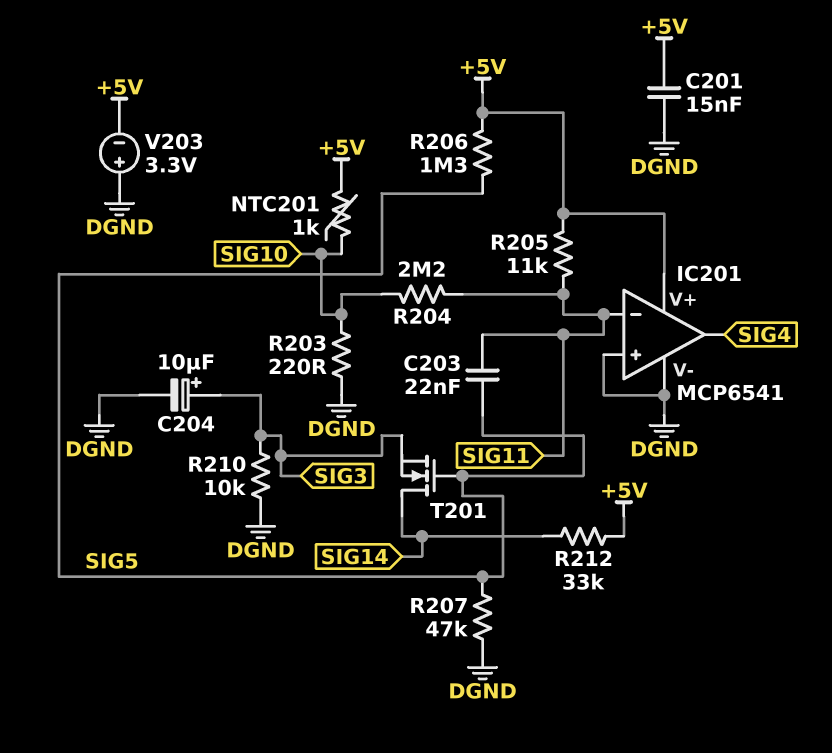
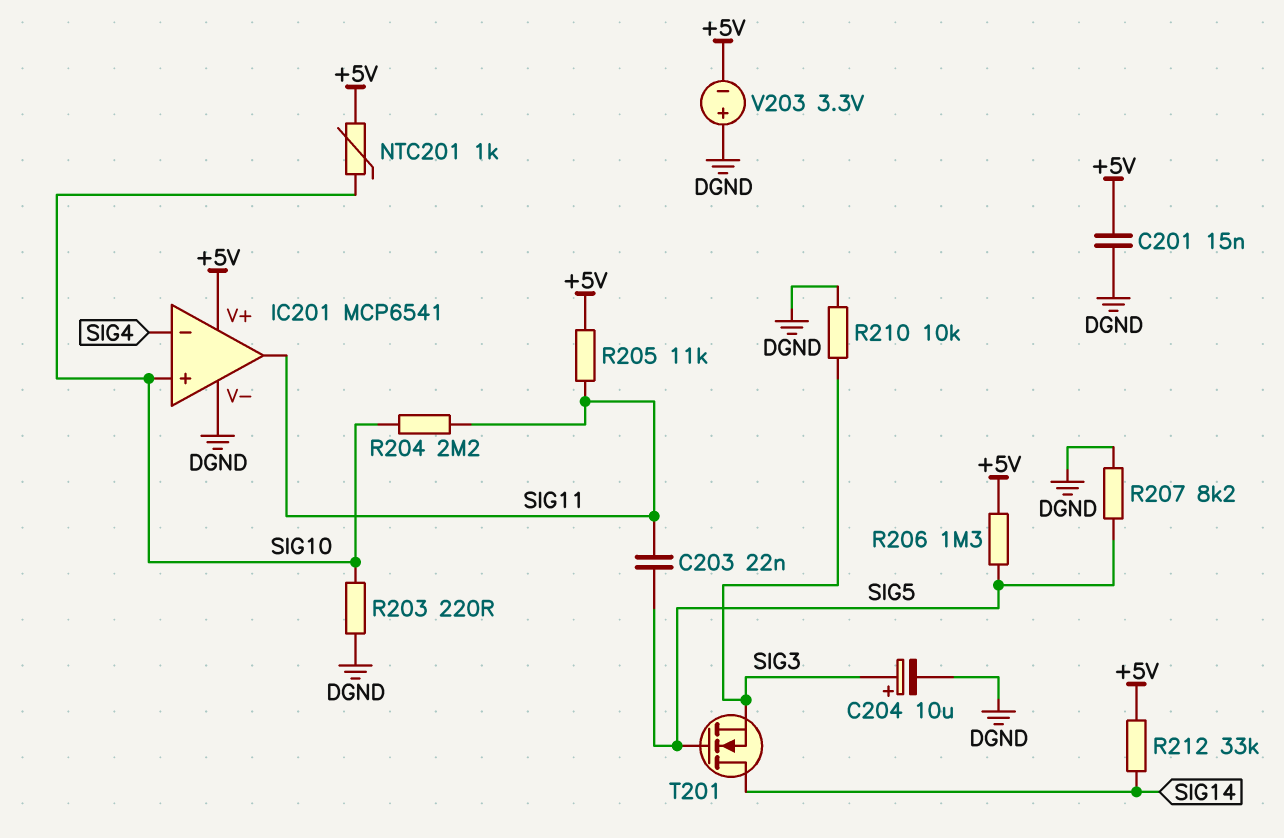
IC201 pin in+: DGND -> SIG10
IC201 pin in-: SIG11 -> SIG4
IC201 pin out: SIG4 -> SIG11
R207: 47k (DGND, SIG5) -> 8.2k (DGND, SIG5)

